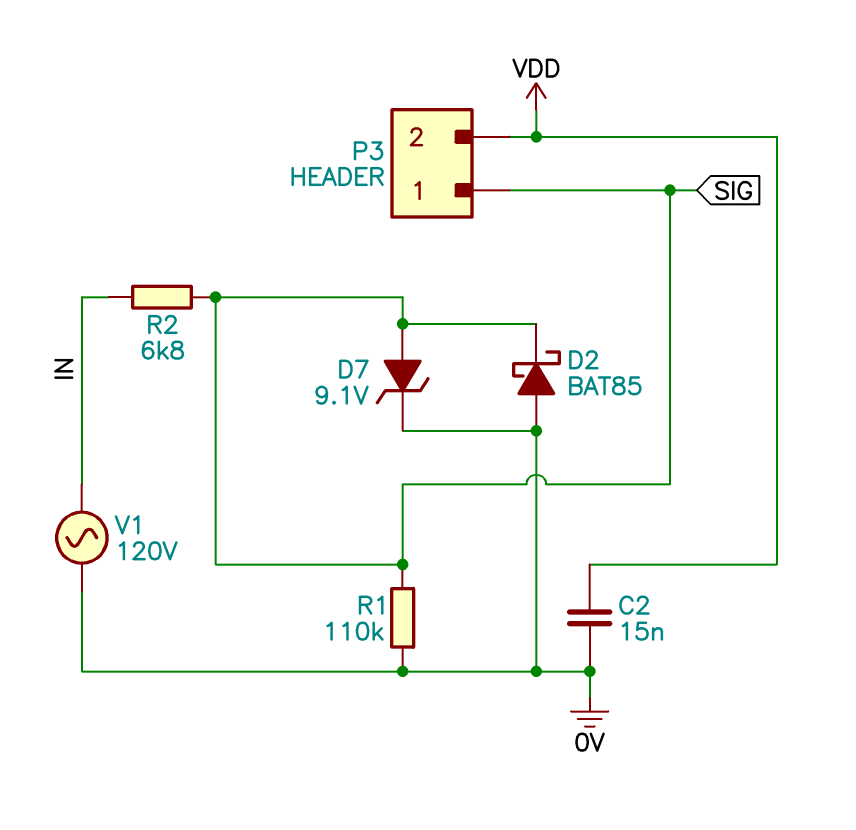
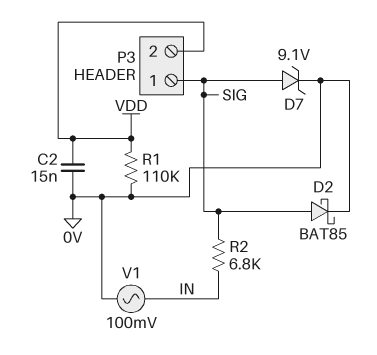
D2: schottky BAT85 (A 0V, K SIG) -> schottky BAT85 (A SIG, K 0V)
R1: 110k (0V, SIG) -> 110k (0V, VDD)
V1: AC 120V (0V, IN) -> AC 100mV (0V, IN)

